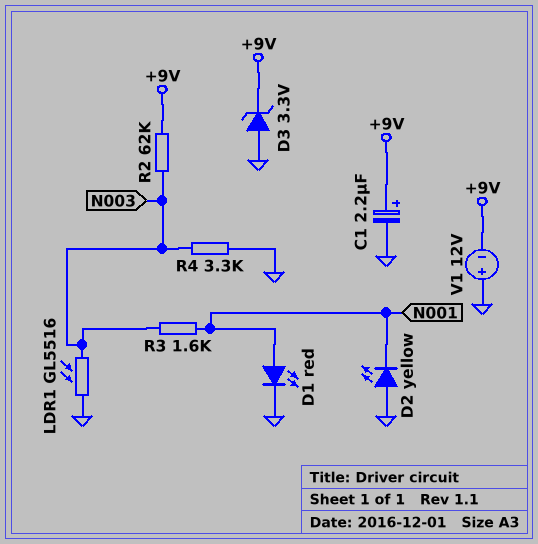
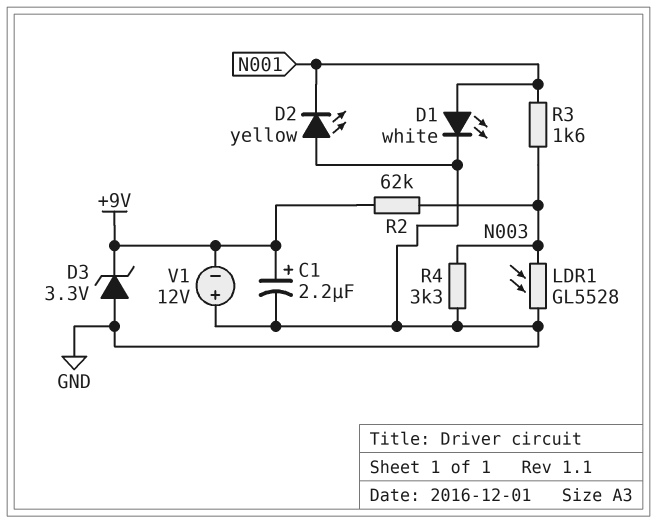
D1: LED red (A N001, K GND) -> LED white (A N001, K GND)
LDR1: GL5516 (GND, N003) -> GL5528 (GND, N003)

